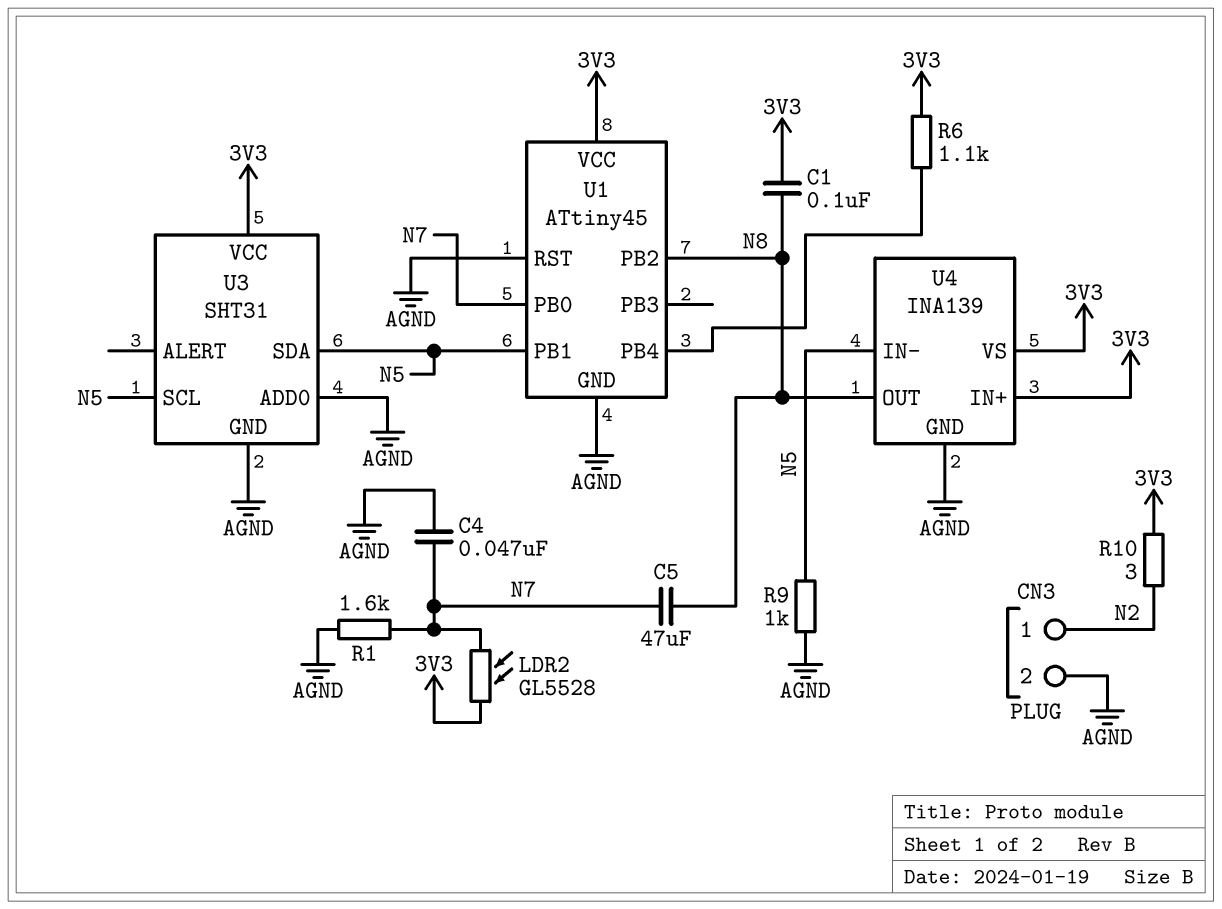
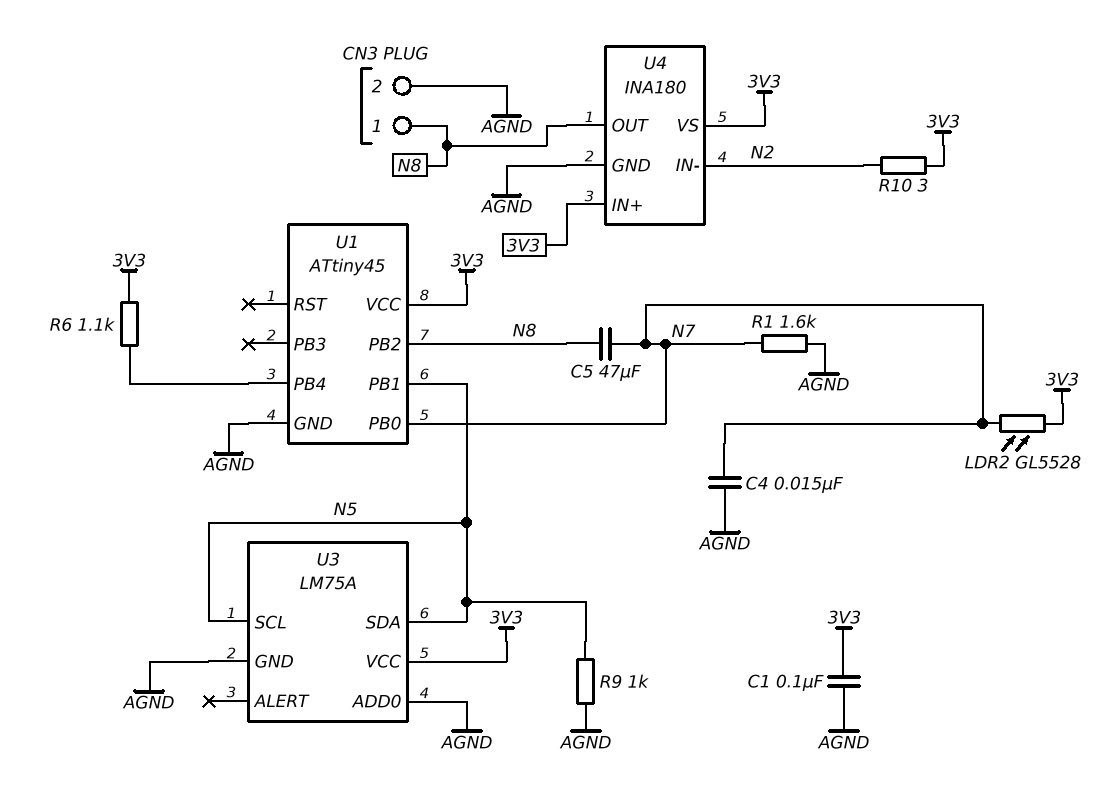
C1: 100nF (3V3, N8) -> 100nF (3V3, AGND)
C4: 47nF (AGND, N7) -> 15nF (AGND, N7)
CN3 pin 1: N2 -> N8
U1 pin RST: AGND -> none
U3: SHT31 -> LM75A
U4: INA139 -> INA180
U4 pin IN-: N5 -> N2

